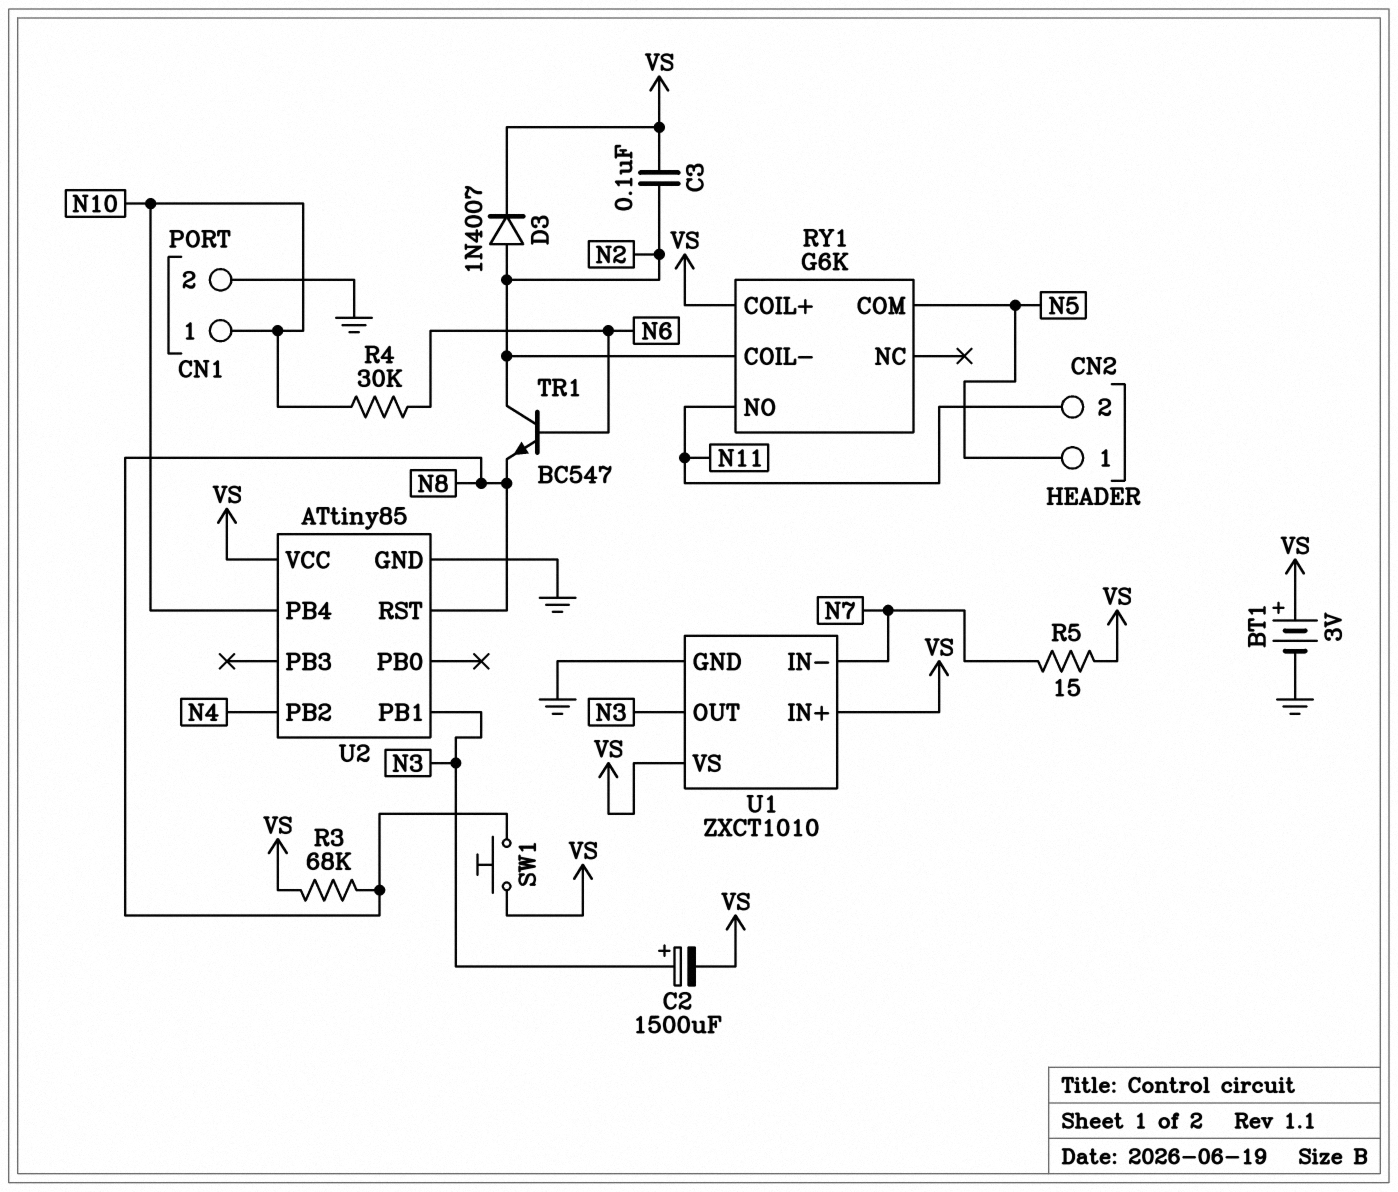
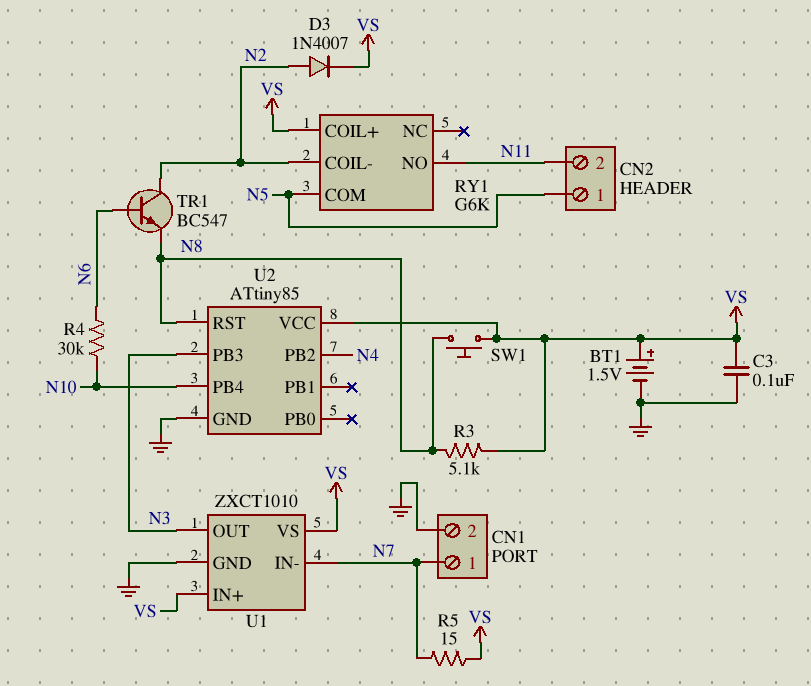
BT1: 3V (plus VS, minus GND) -> 1.5V (plus VS, minus GND)
C2: 1500uF (plus N3, minus VS) -> none
C3: 100nF (N2, VS) -> 100nF (GND, VS)
CN1 pin 1: N10 -> N7
R3: 68k (N8, VS) -> 5.1k (N8, VS)
U2 pin PB1: N3 -> none
U2 pin PB3: none -> N3

